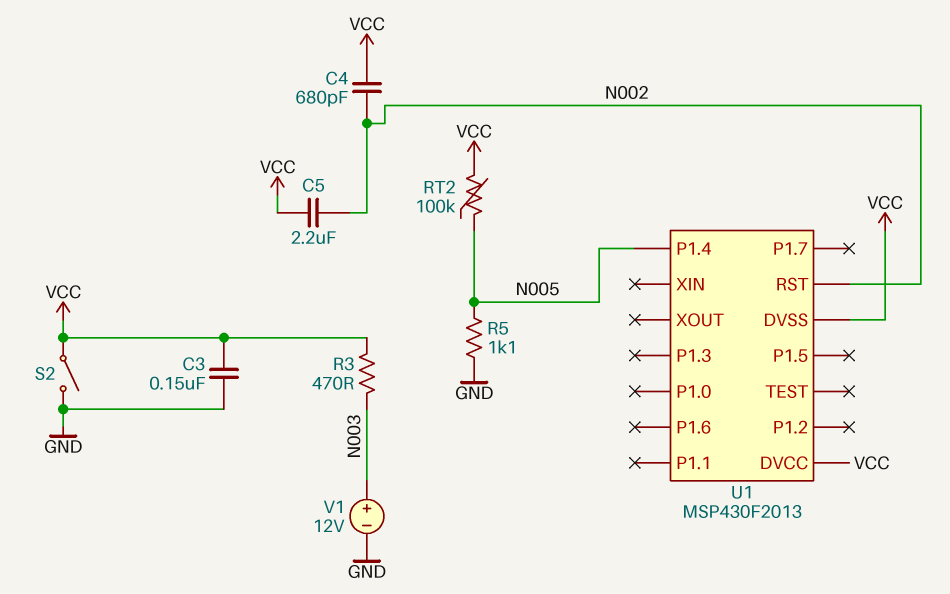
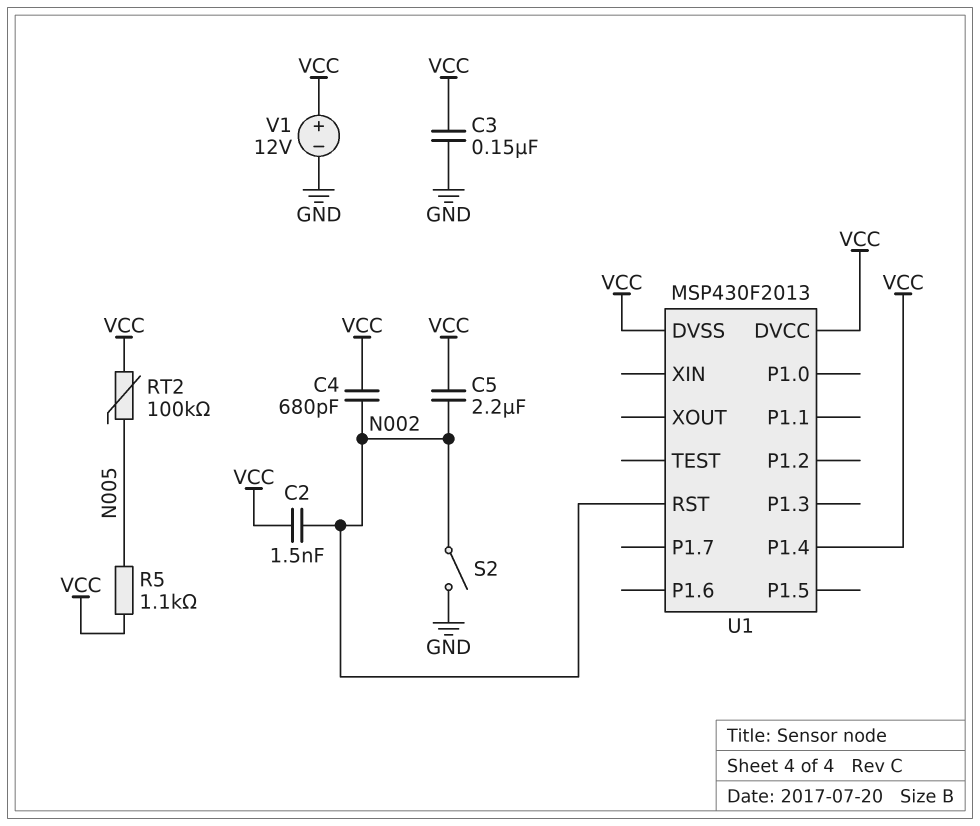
C2: none -> 1.5nF (N002, VCC)
R3: 470 (N003, VCC) -> none
R5: 1.1k (GND, N005) -> 1.1k (N005, VCC)
S2: switch (GND, VCC) -> switch (GND, N002)
U1 pin P1.4: N005 -> VCC
V1: 12V (plus N003, minus GND) -> 12V (plus VCC, minus GND)

